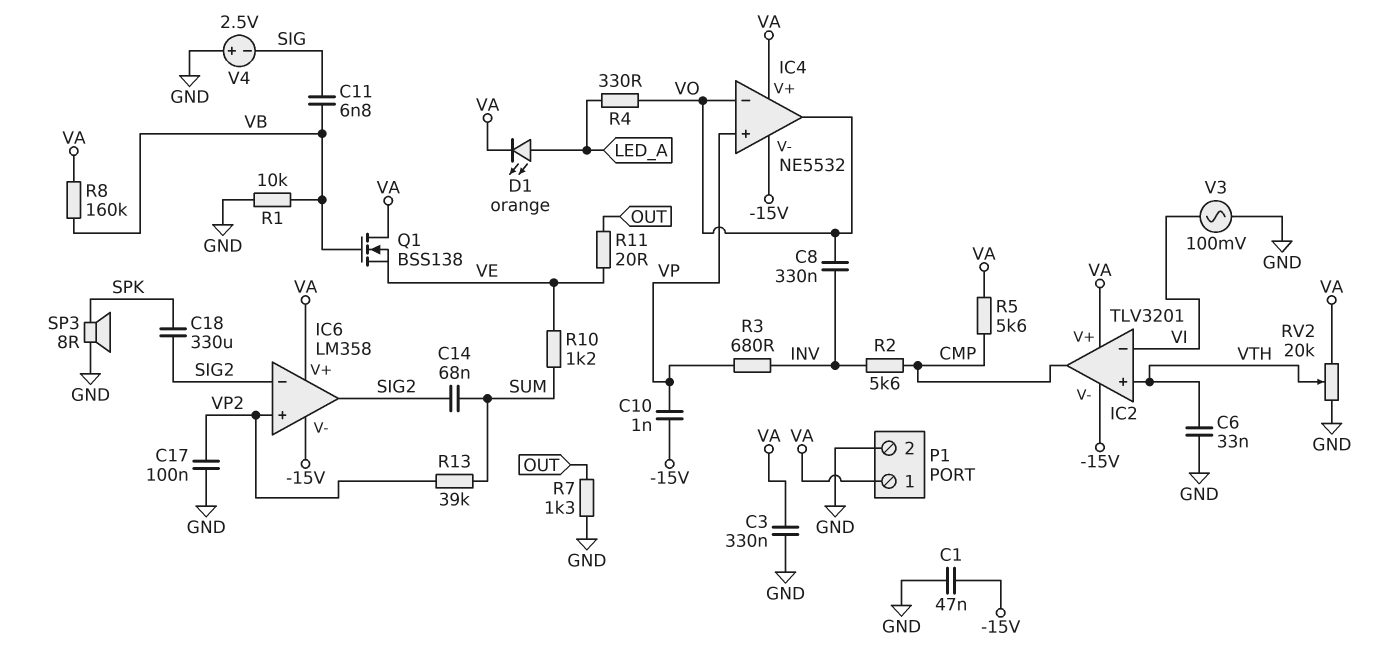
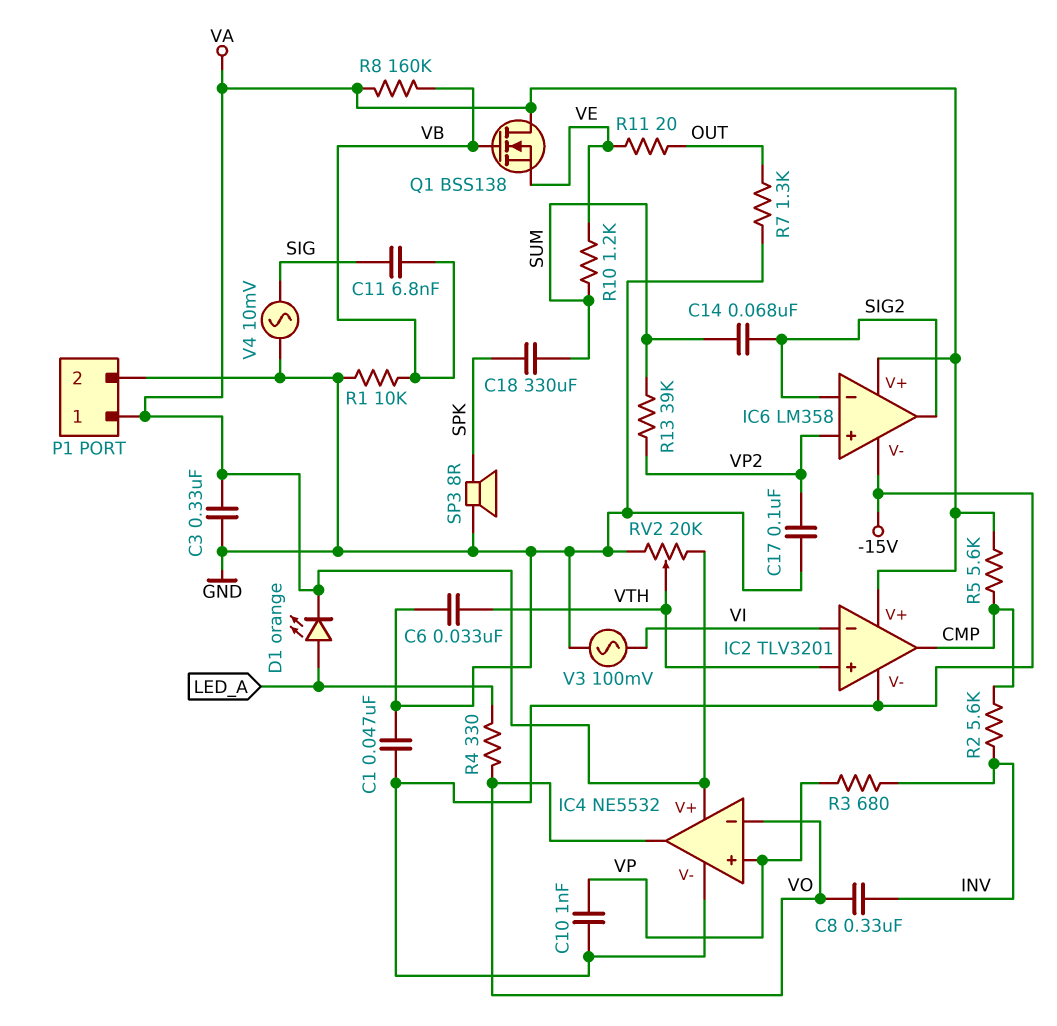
C18: 330uF (SIG2, SPK) -> 330uF (SPK, SUM)
V4: 2.5V (plus GND, minus SIG) -> AC 10mV (GND, SIG)

